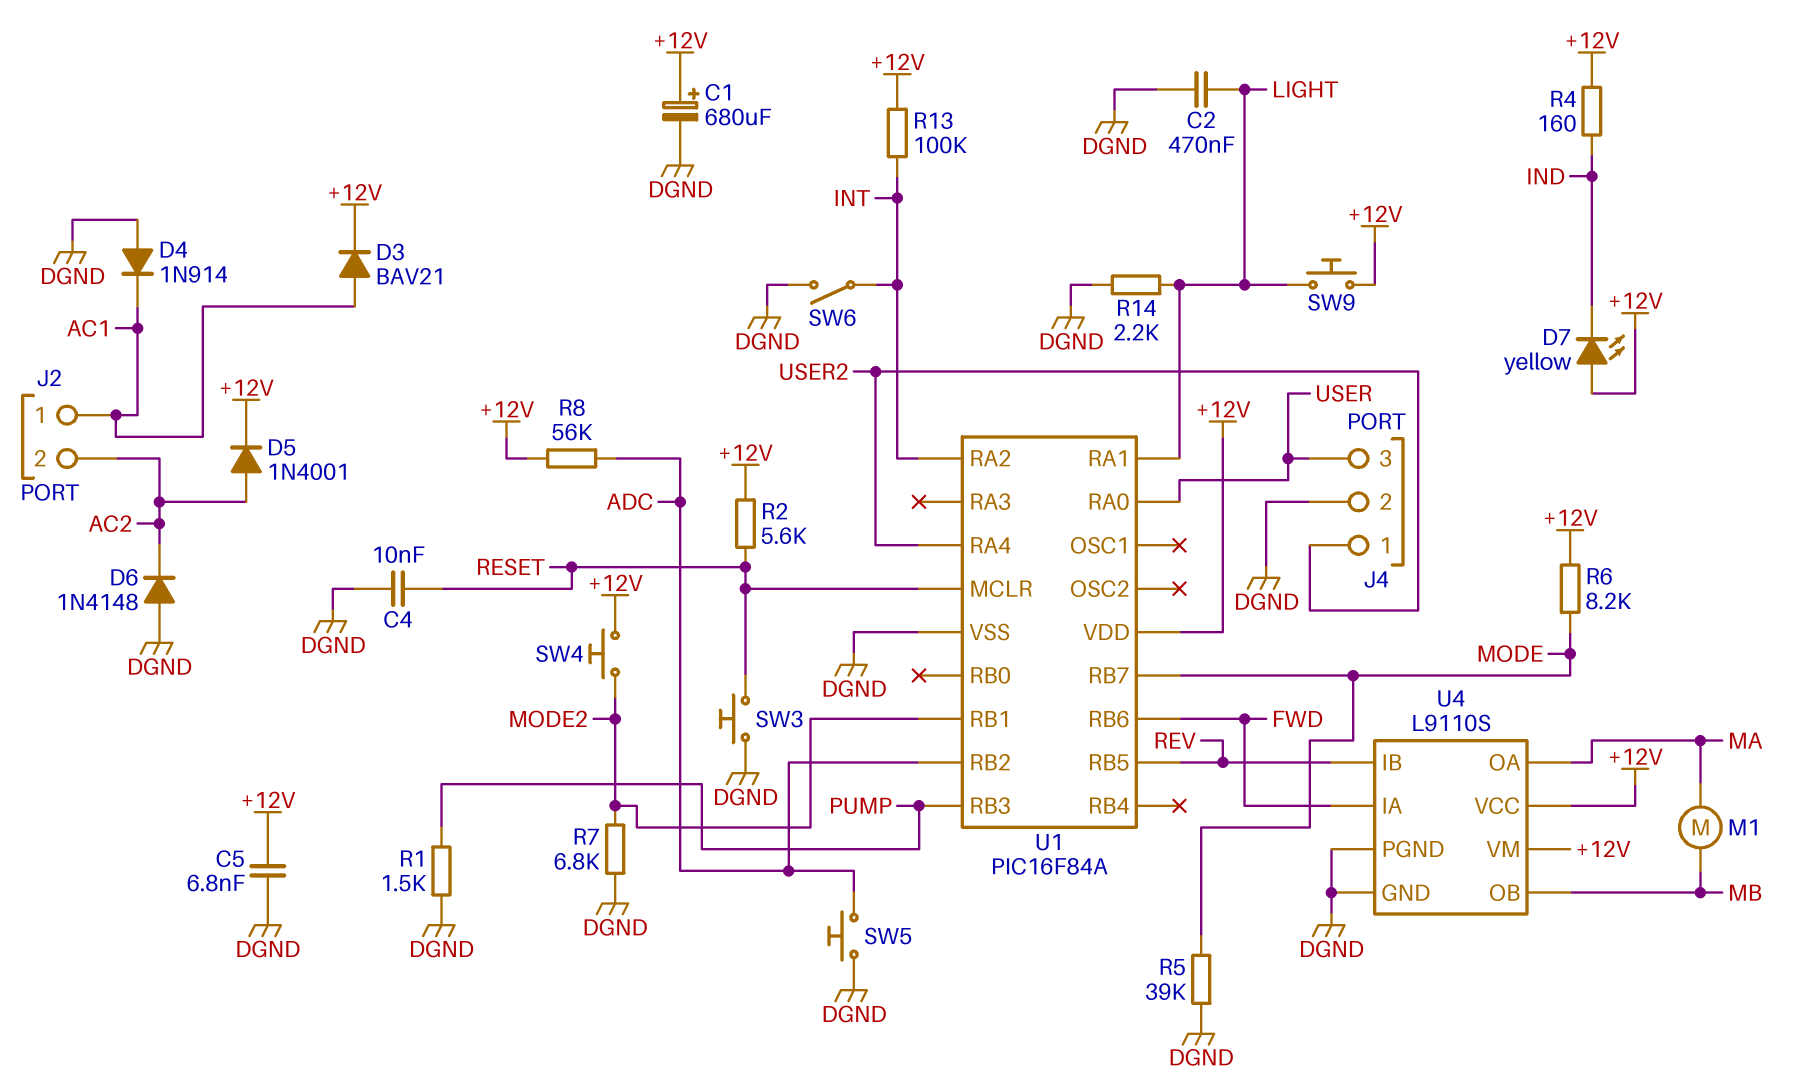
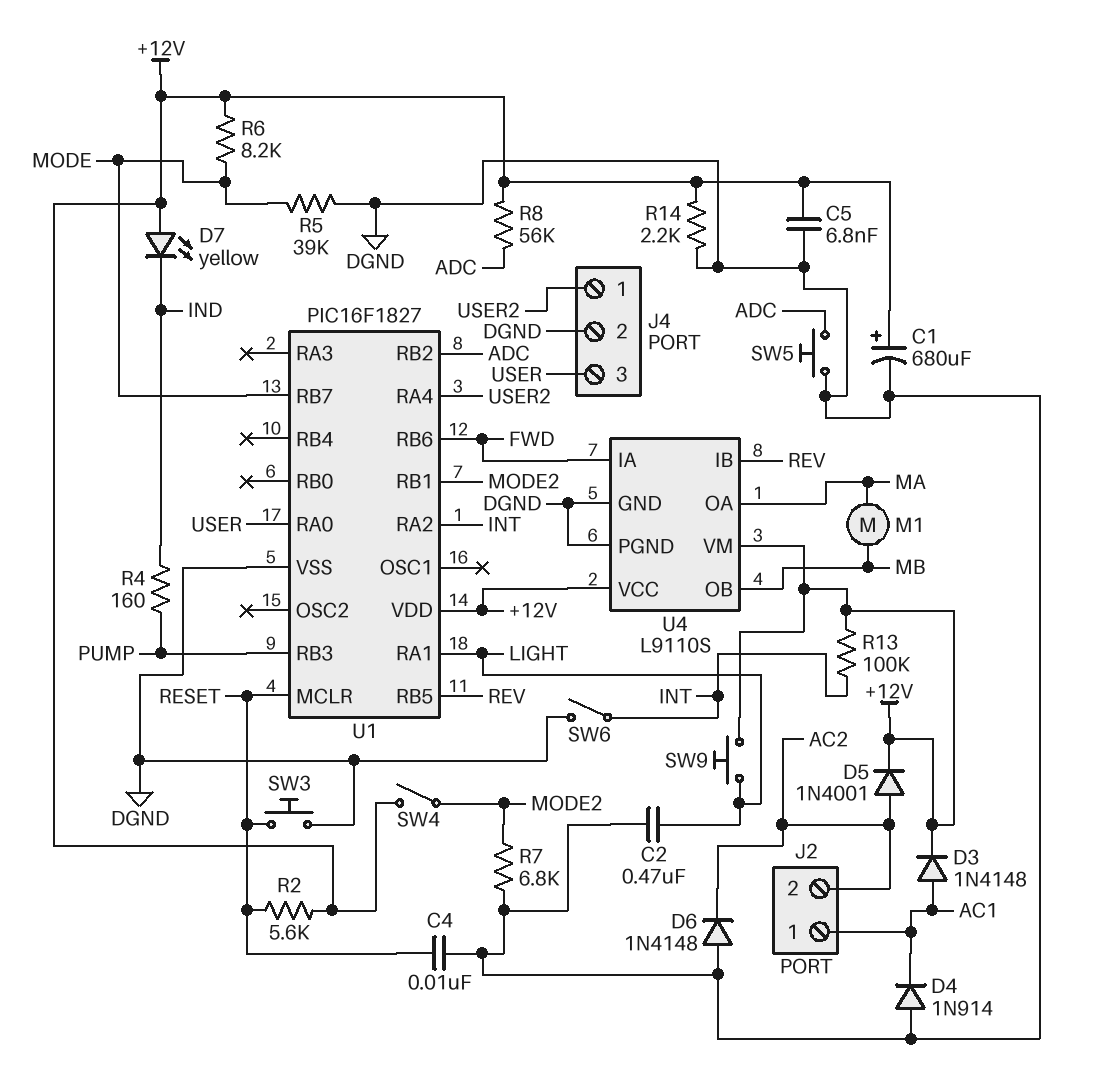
D3: diode BAV21 (A AC1, K +12V) -> diode 1N4148 (A AC1, K +12V)
R1: 1.5k (DGND, PUMP) -> none
R4: 160 (+12V, IND) -> 160 (IND, PUMP)
R14: 2.2k (DGND, LIGHT) -> 2.2k (+12V, DGND)
SW4: button (+12V, MODE2) -> switch (+12V, MODE2)
U1: PIC16F84A -> PIC16F1827

